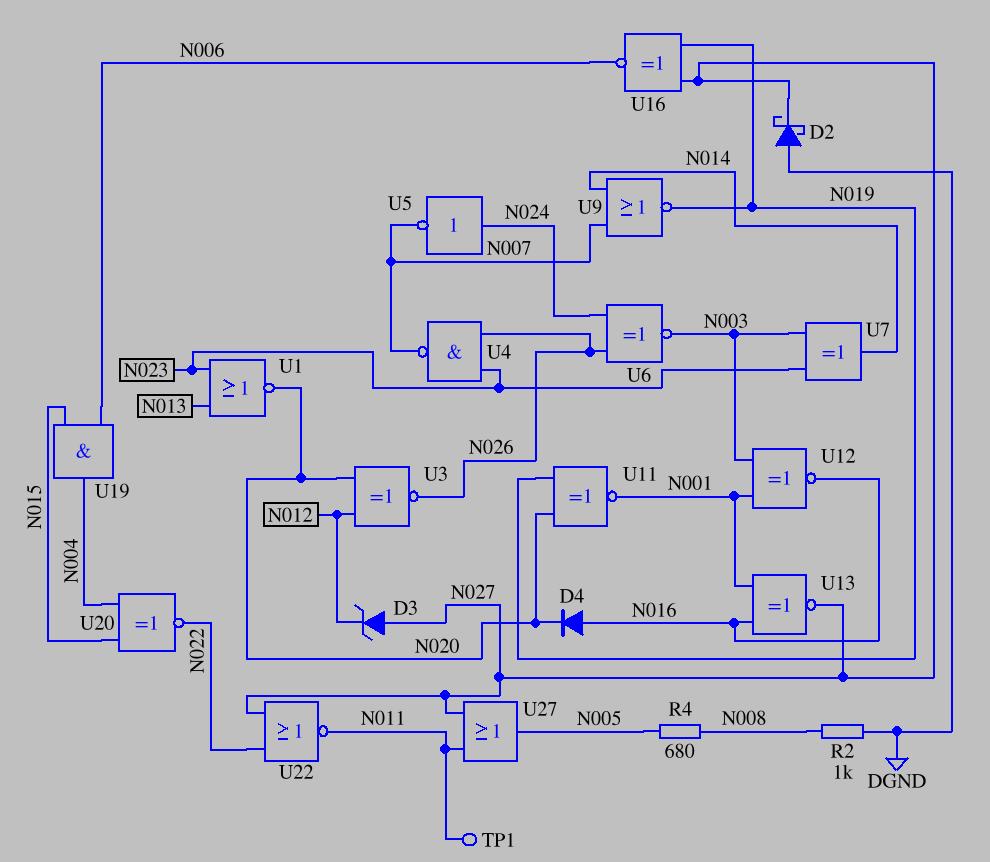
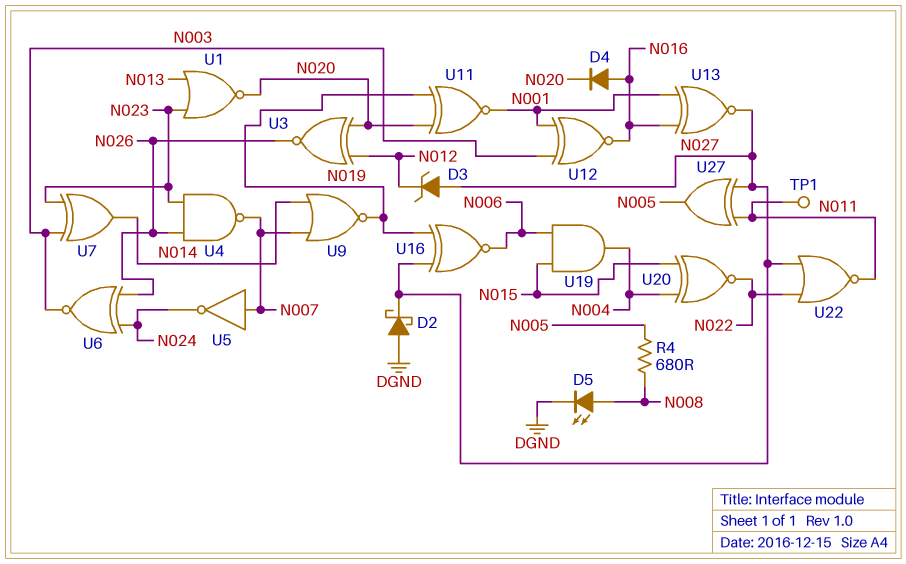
D5: none -> LED (A N008, K DGND)
R2: 1k (DGND, N008) -> none
U5: NOT (in N024, out N007) -> NOT (in N007, out N024)
U27: OR (in N011, in N027, out N005) -> XOR (in N011, in N027, out N005)

